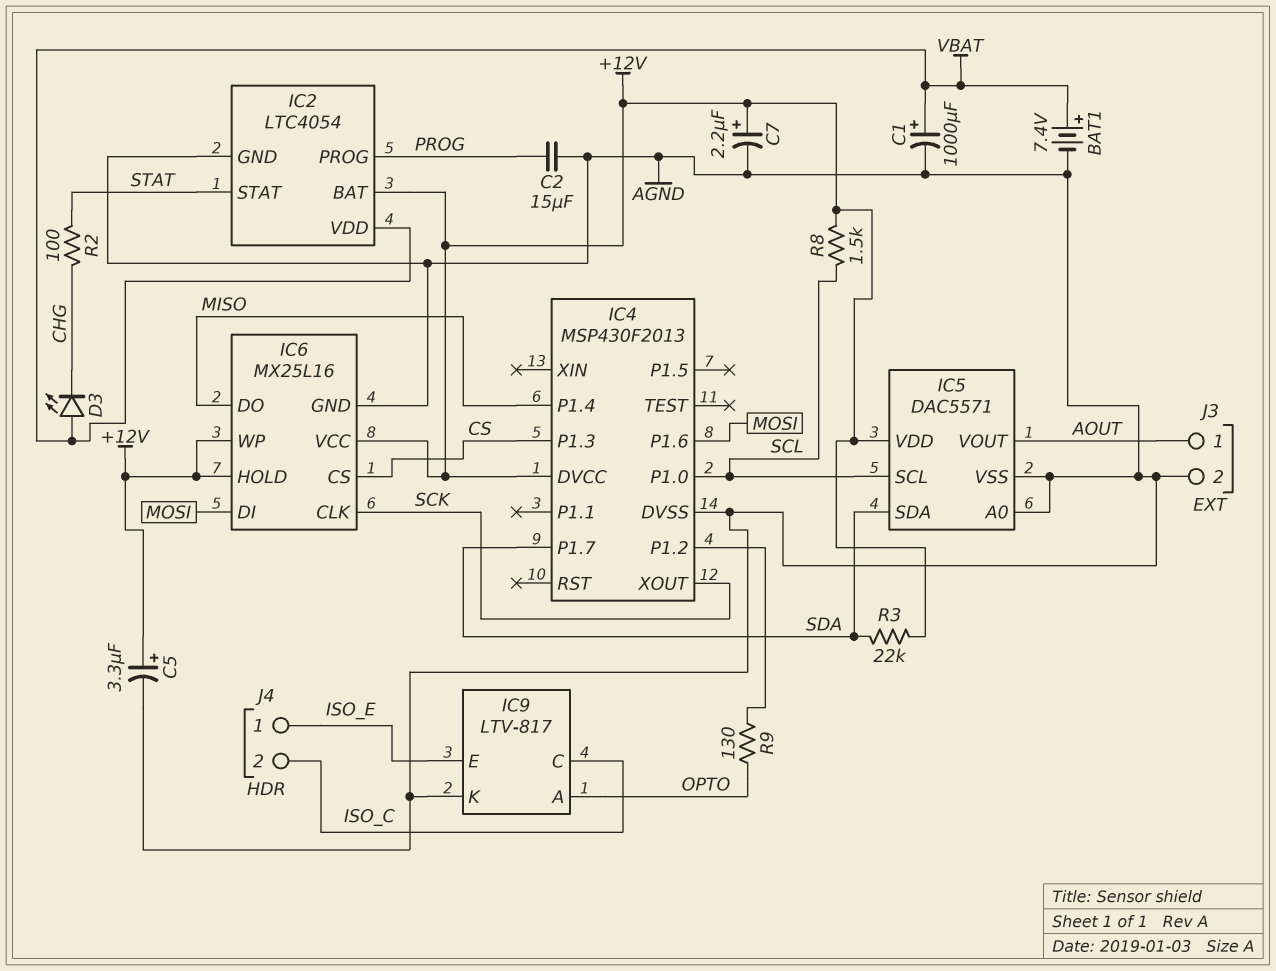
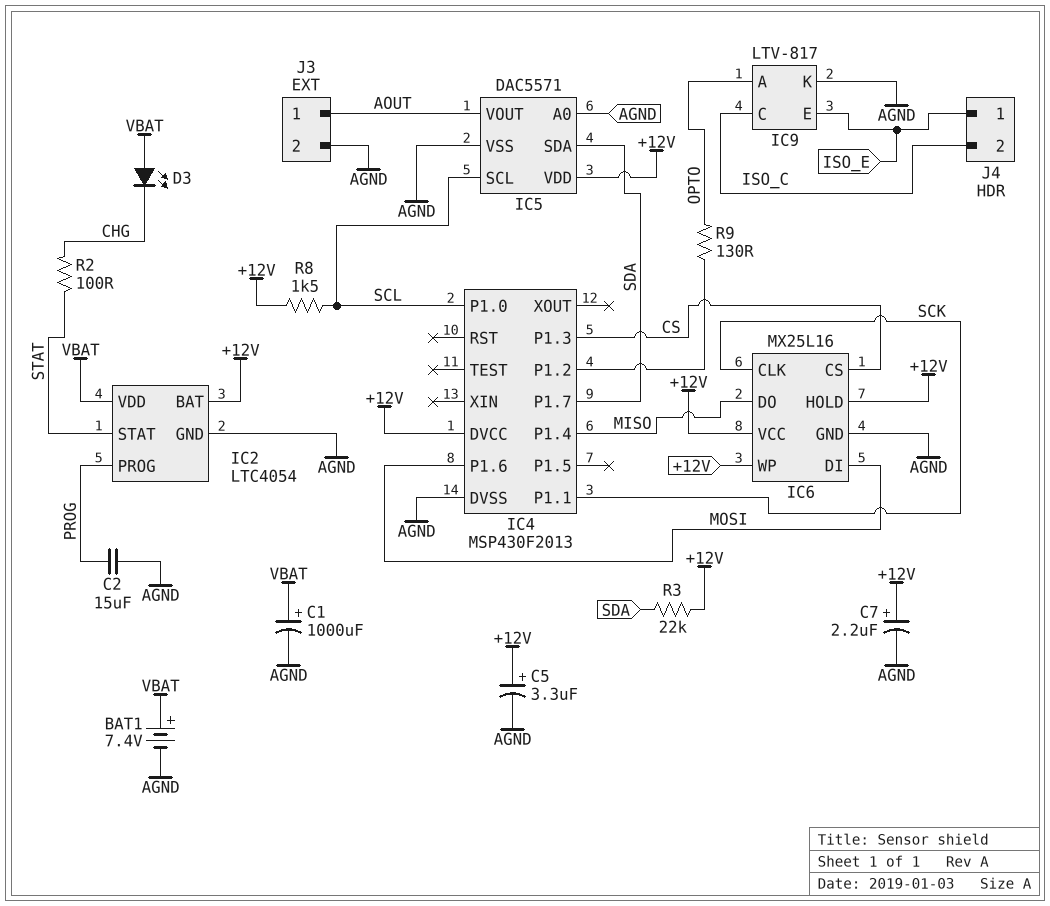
IC4 pin P1.1: none -> SCK
IC4 pin XOUT: SCK -> none

